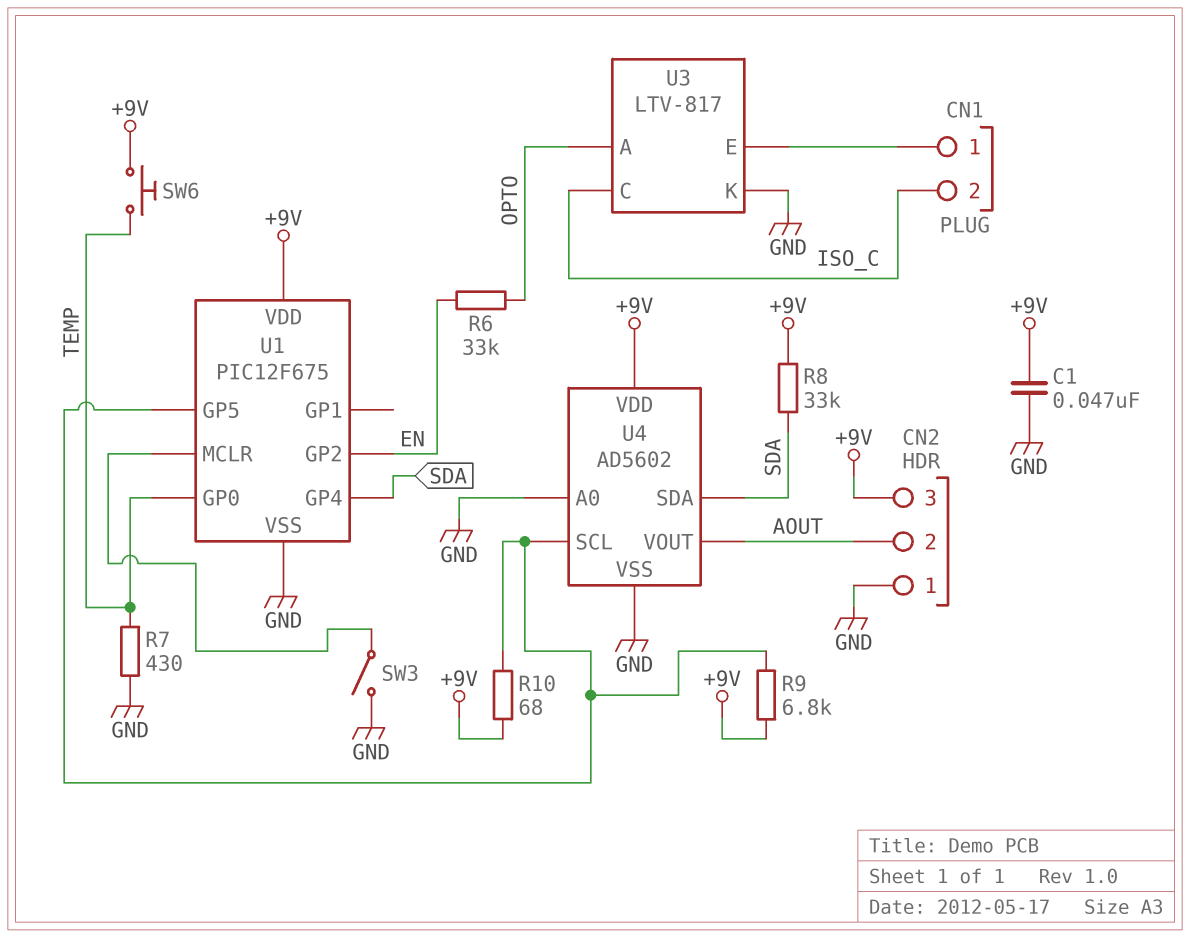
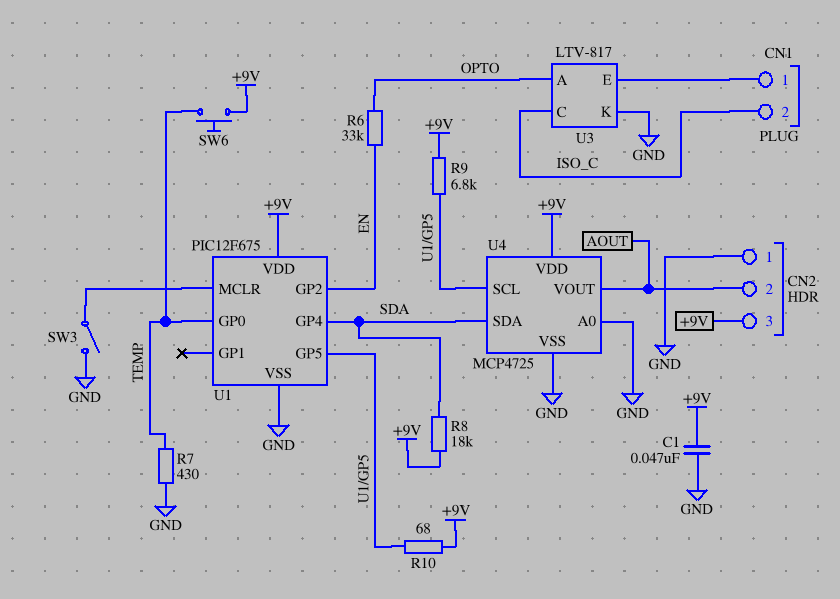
R8: 33k (+9V, SDA) -> 18k (+9V, SDA)
U4: AD5602 -> MCP4725

